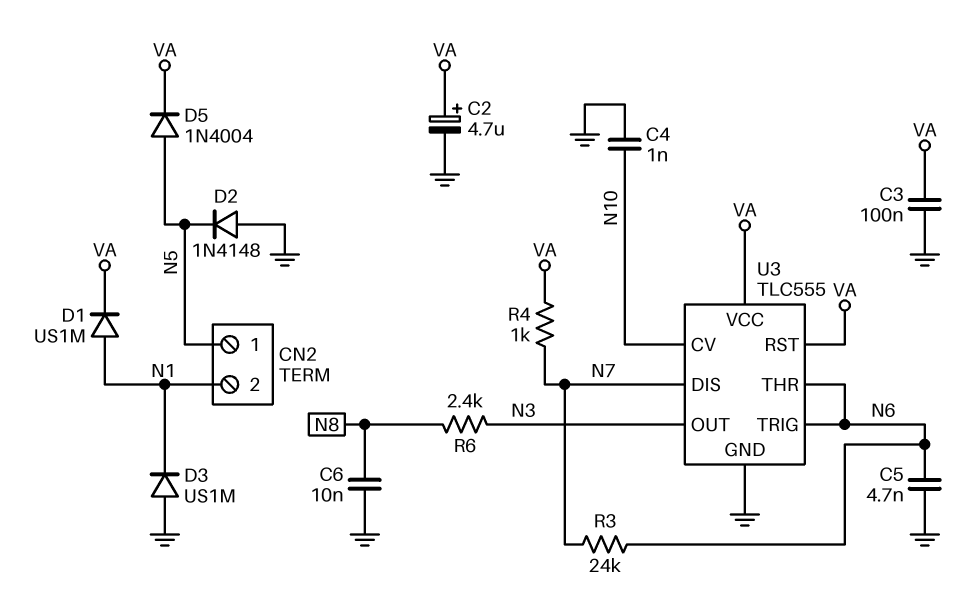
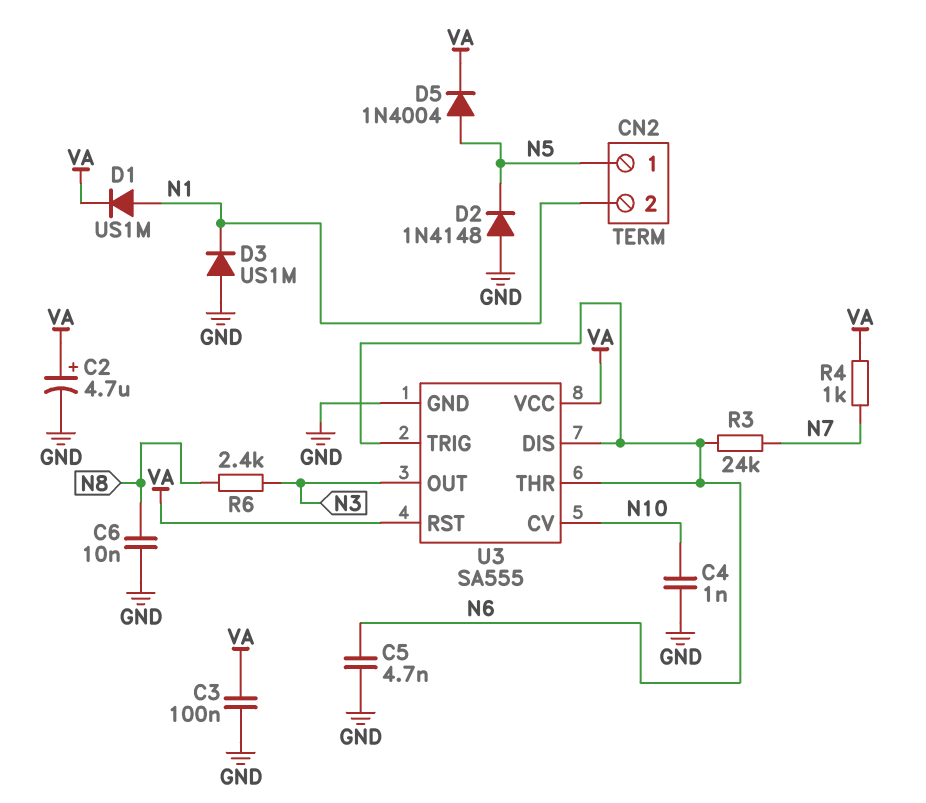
U3: TLC555 -> SA555
U3 pin DIS: N7 -> N6

